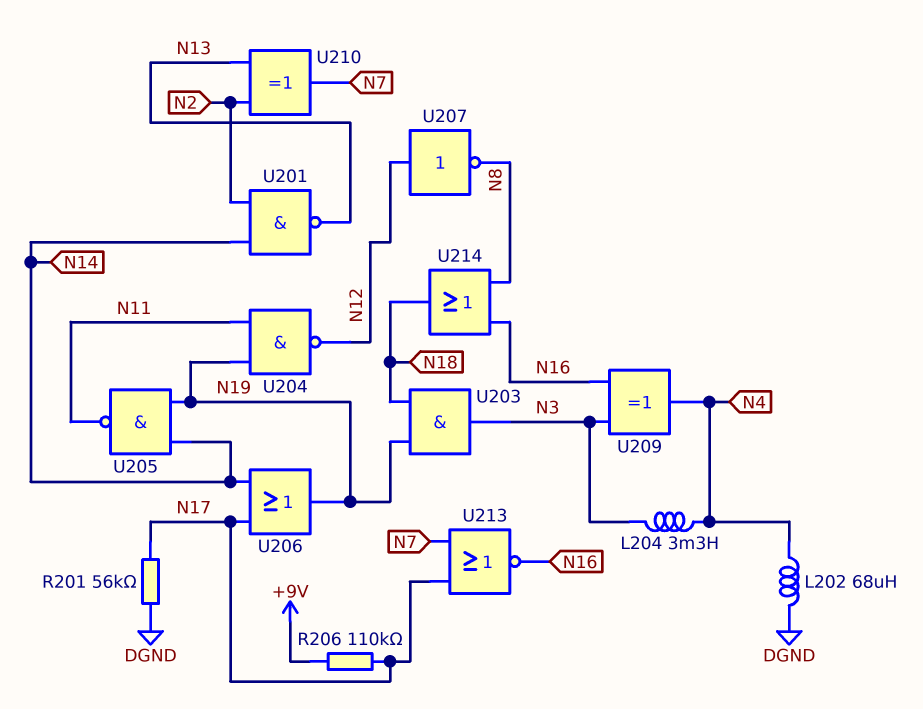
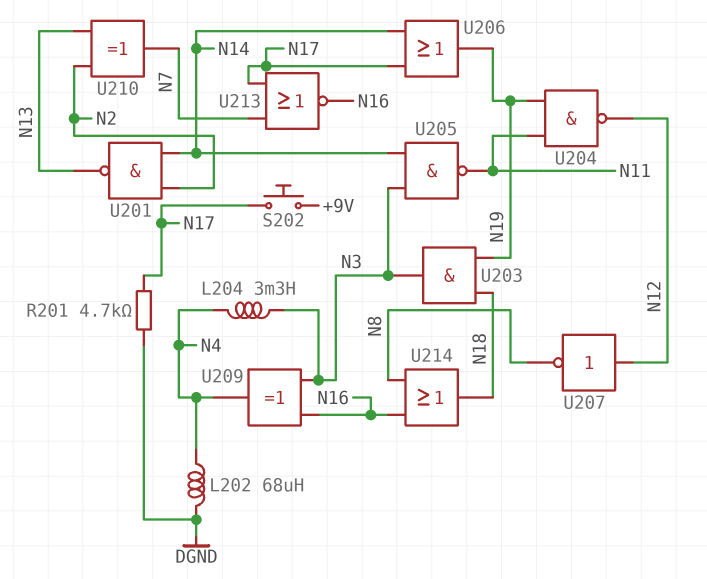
R201: 56k (DGND, N17) -> 4.7k (DGND, N17)
R206: 110k (+9V, N17) -> none
S202: none -> button (+9V, N17)
U205: NAND (in N14, in N19, out N11) -> NAND (in N3, in N14, out N11)

